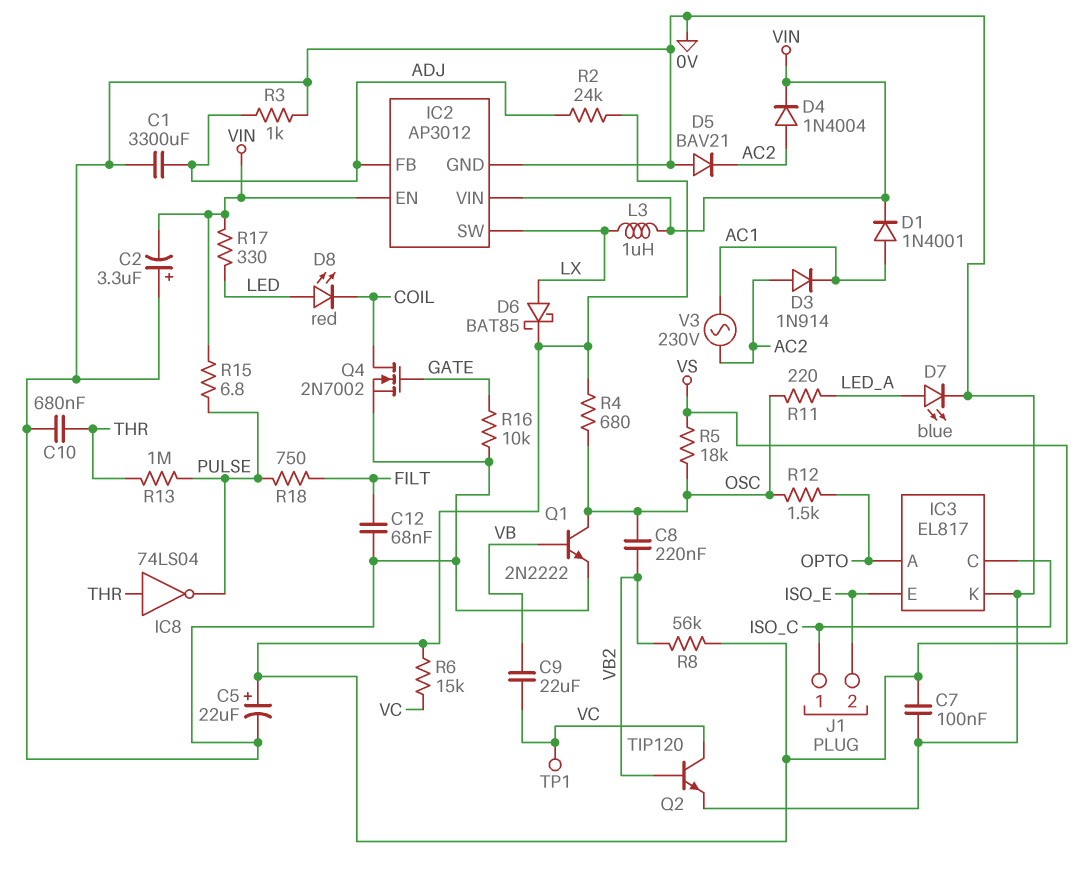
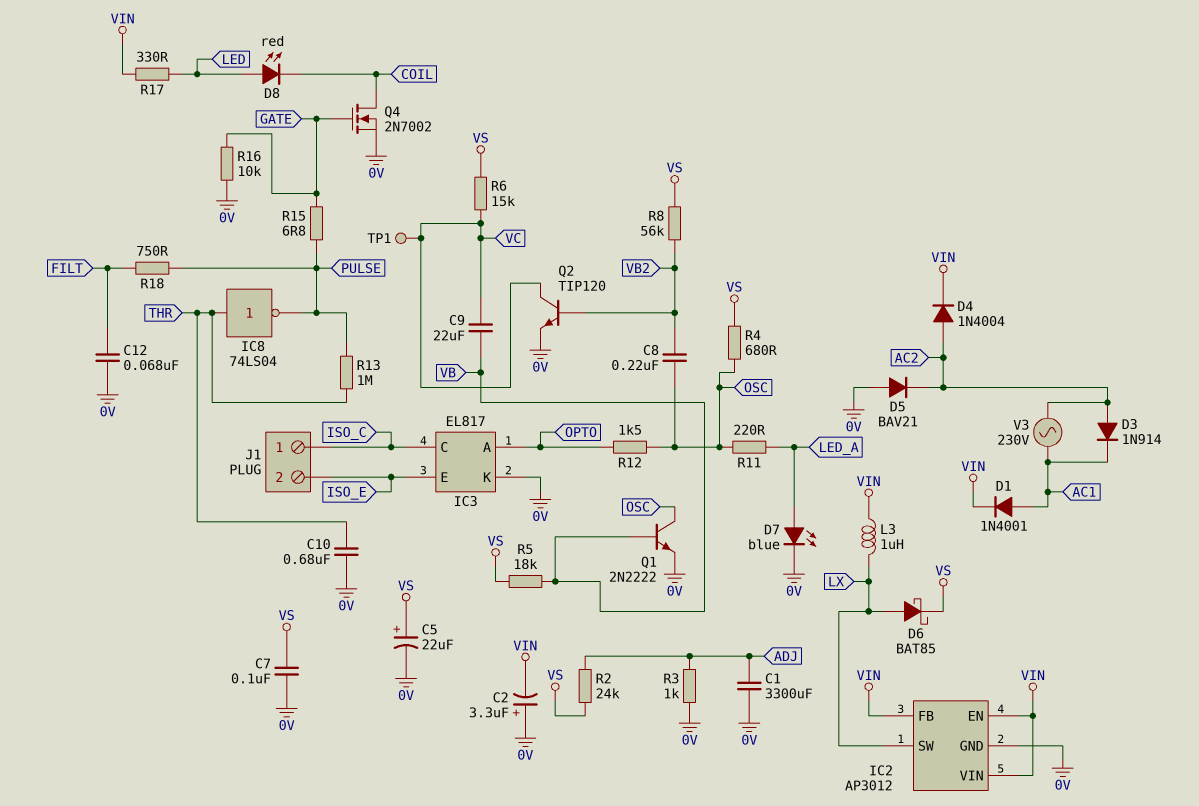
IC2 pin FB: ADJ -> VIN
R5: 18k (OSC, VS) -> 18k (VB, VS)
R15: 6.8 (PULSE, VIN) -> 6.8 (GATE, PULSE)

